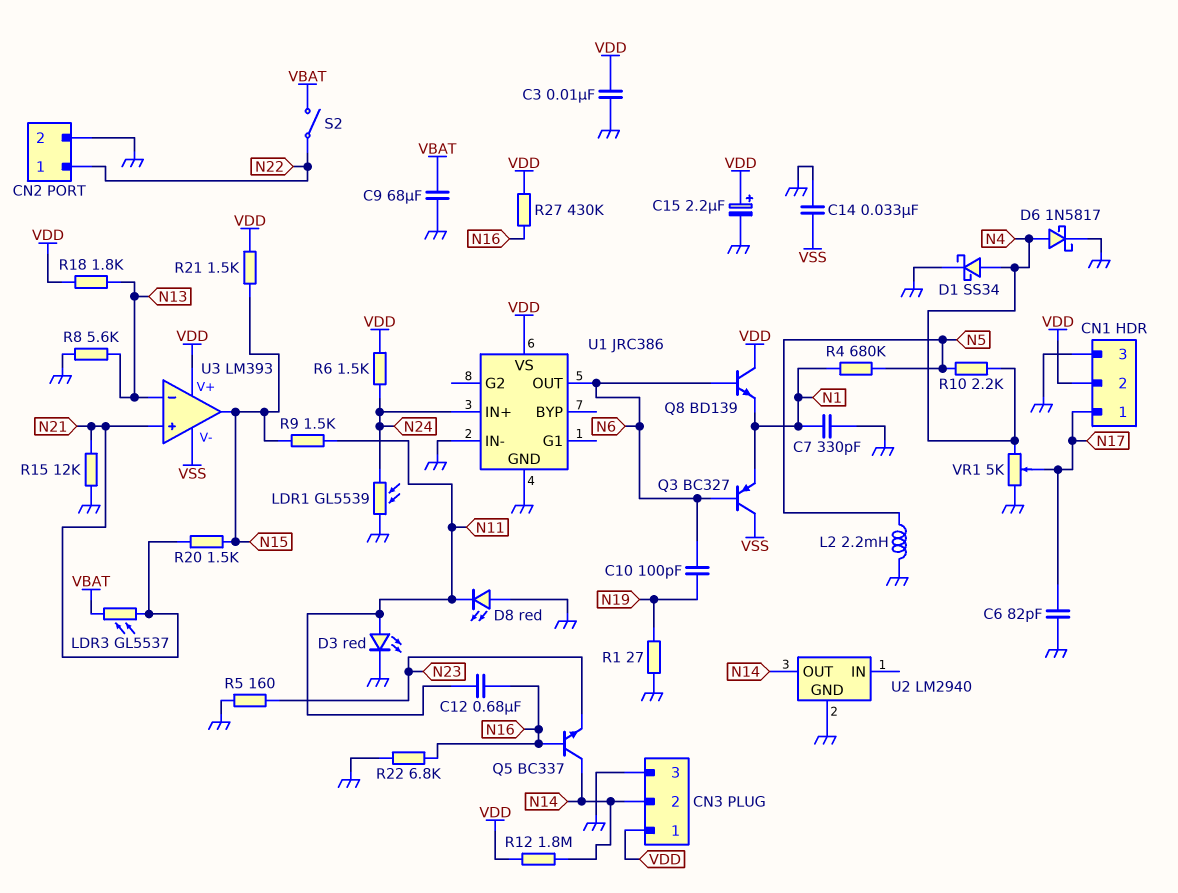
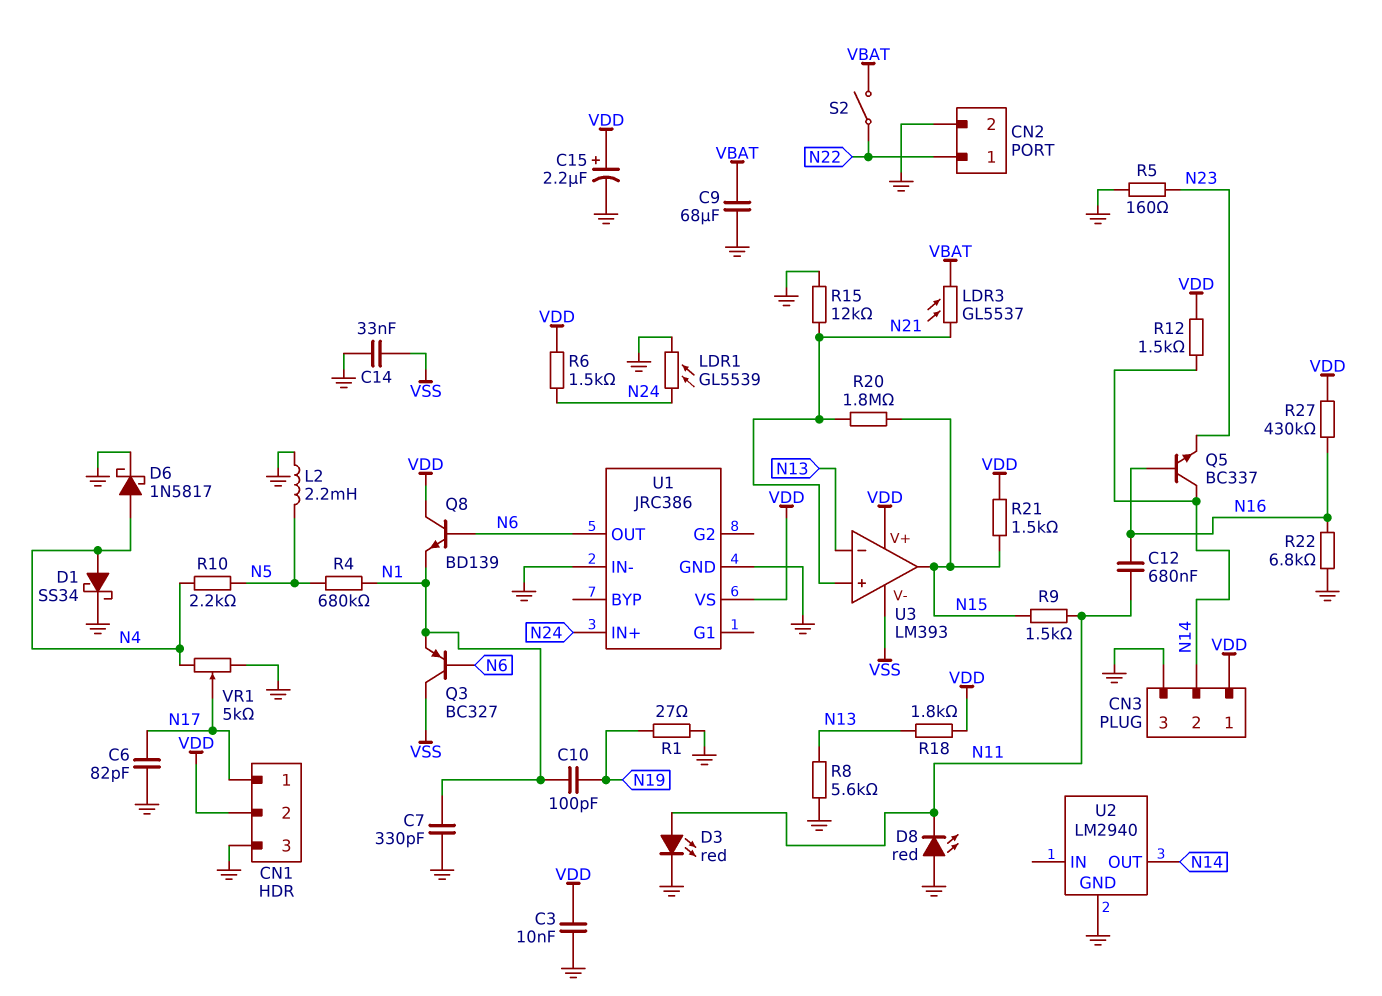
C10: 100pF (N6, N19) -> 100pF (N1, N19)
R12: 1.8M (N14, VDD) -> 1.5k (N14, VDD)
R20: 1.5k (N15, N21) -> 1.8M (N15, N21)

